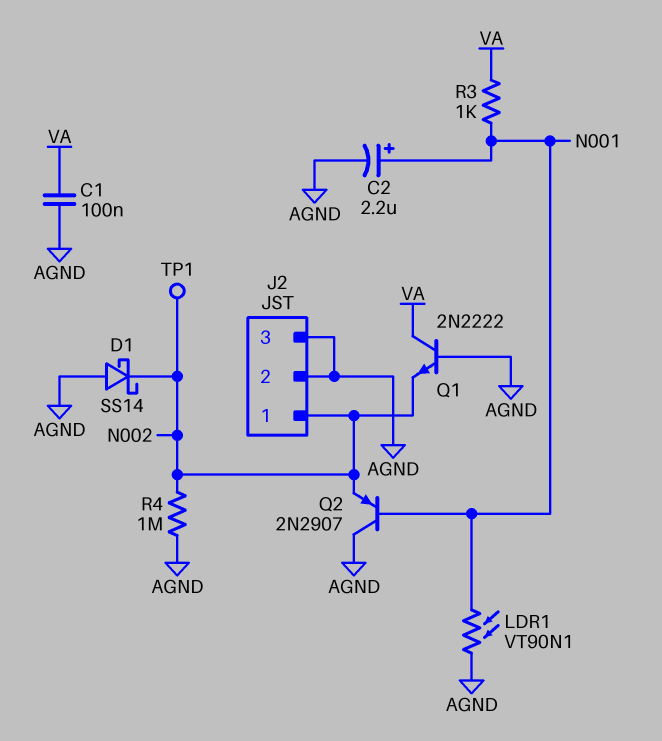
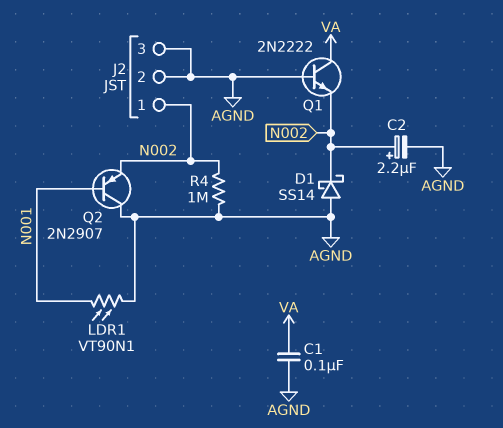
C2: 2.2uF (plus N001, minus AGND) -> 2.2uF (plus N002, minus AGND)
R3: 1k (N001, VA) -> none
TP1: test point (N002) -> none

